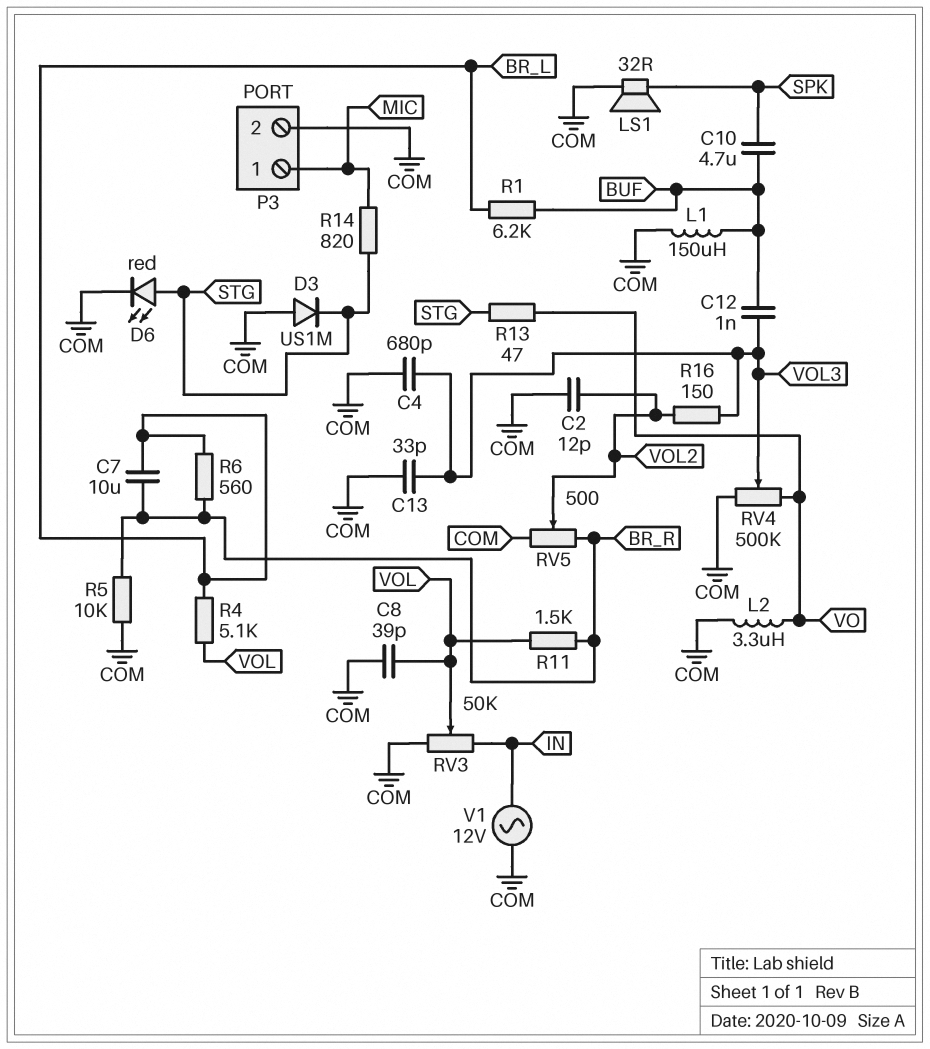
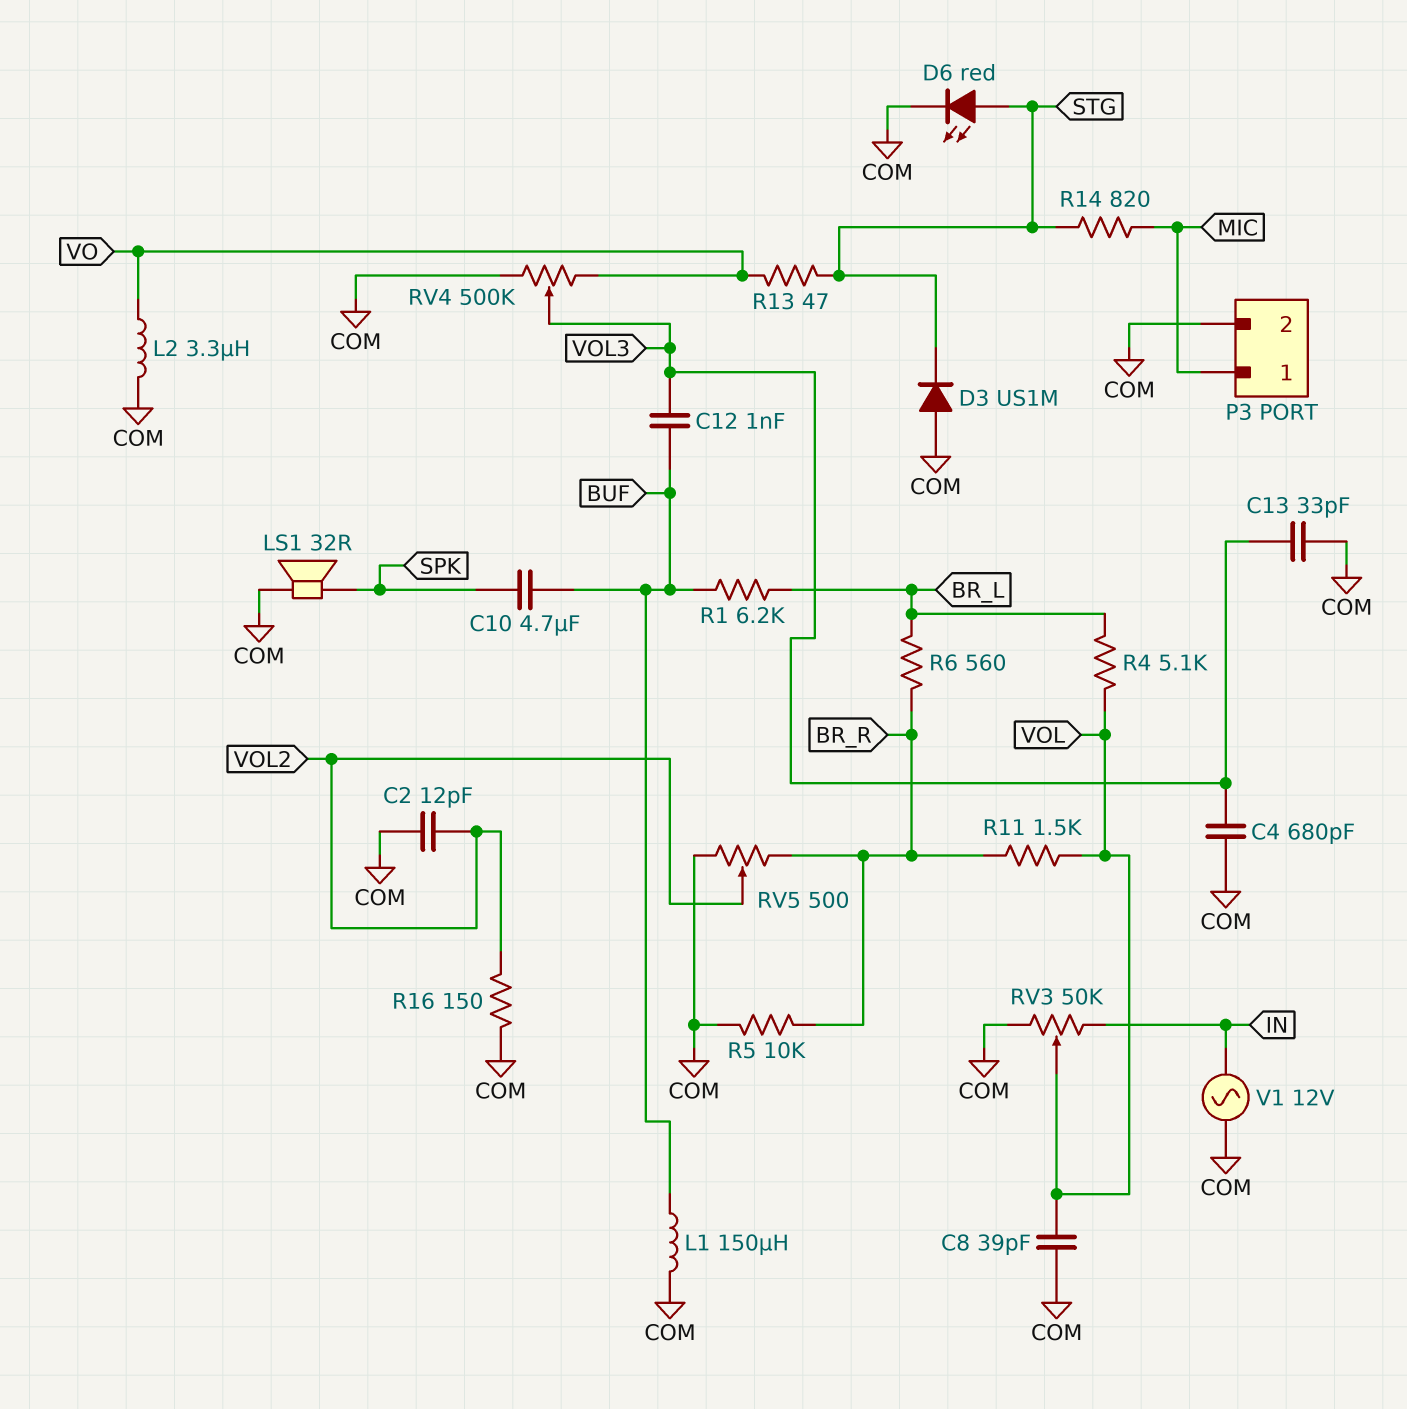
C7: 10uF (BR_L, BR_R) -> none
R16: 150 (VOL2, VOL3) -> 150 (COM, VOL2)

